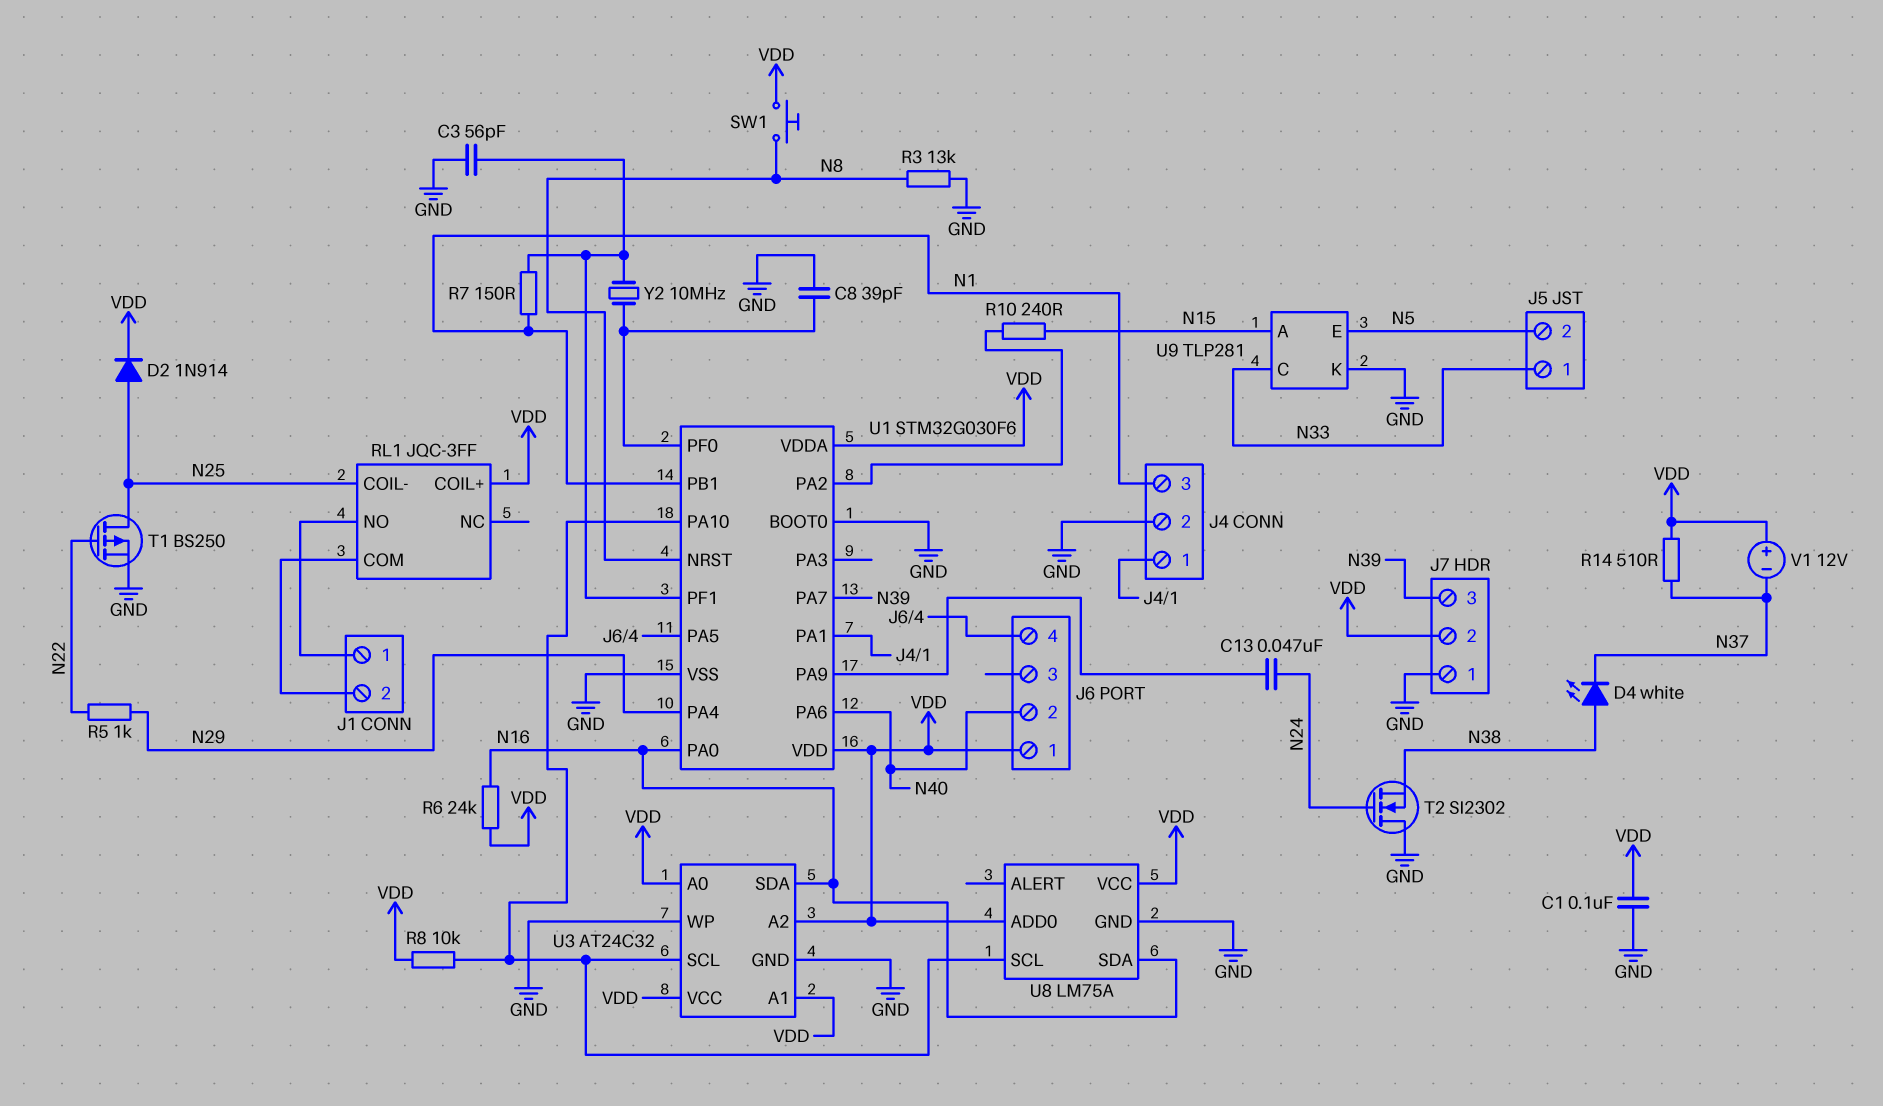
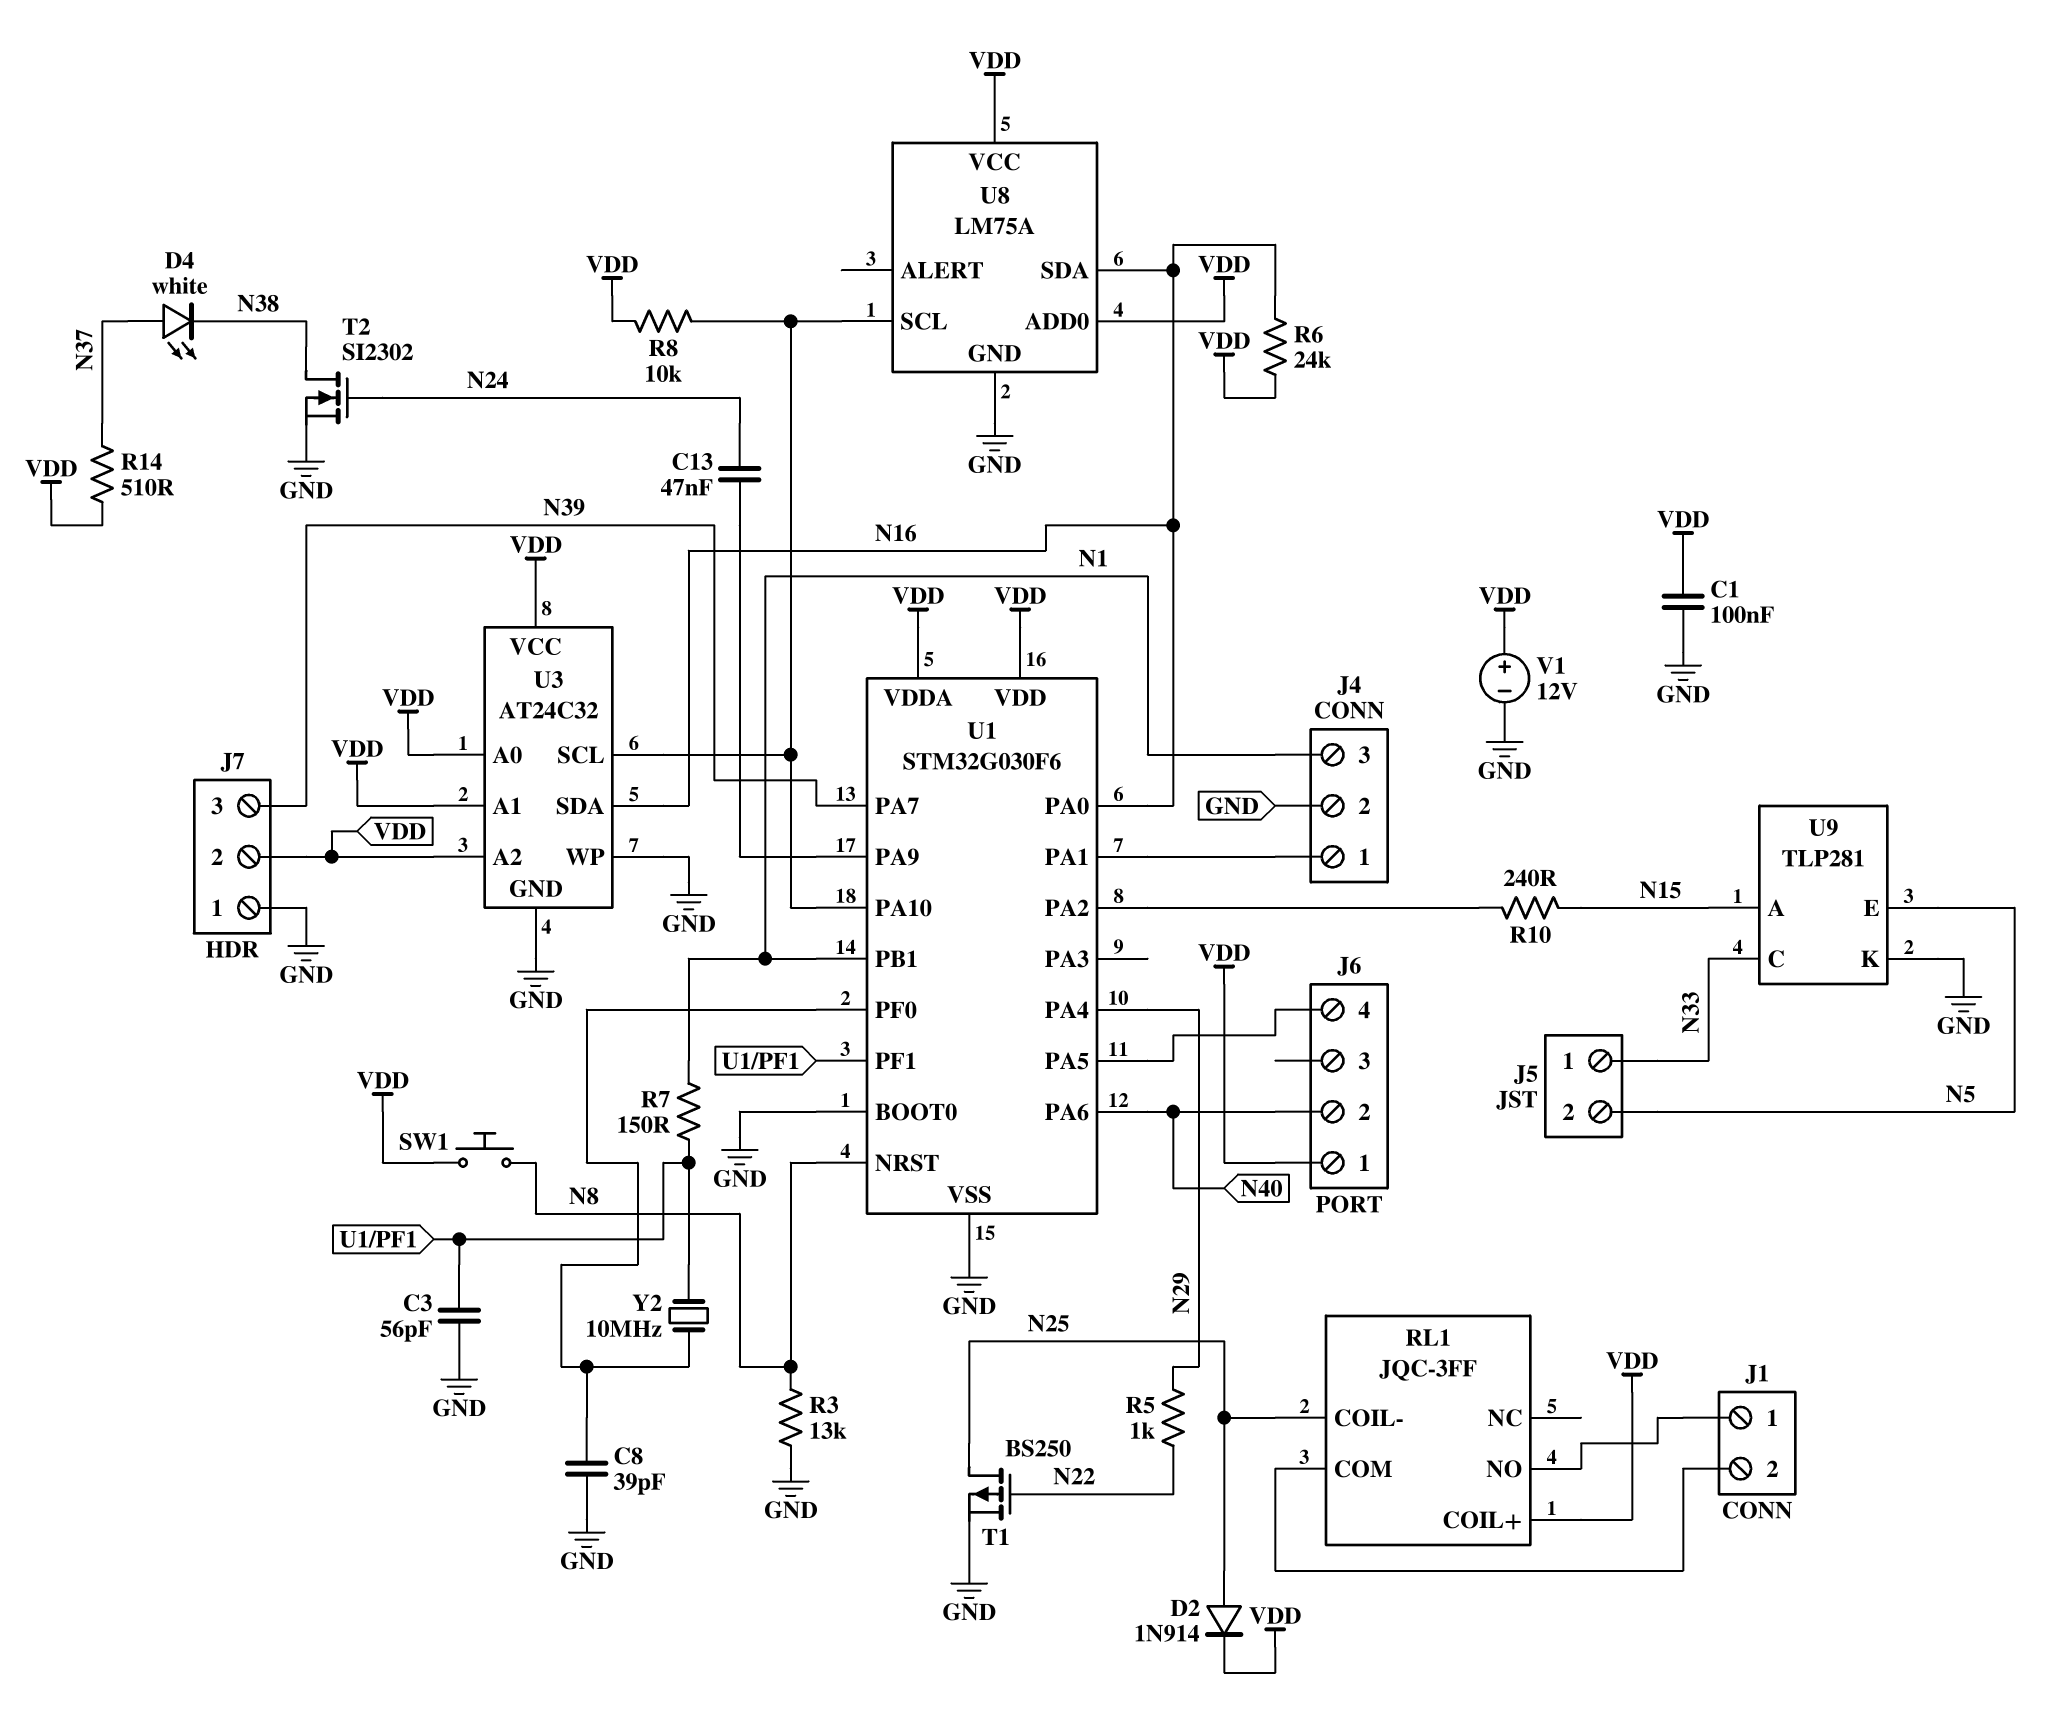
D4: LED white (A N38, K N37) -> LED white (A N37, K N38)
T2: NMOS SI2302 (G N24, D GND, S N38) -> NMOS SI2302 (G N24, D N38, S GND)
V1: 12V (plus VDD, minus N37) -> 12V (plus VDD, minus GND)

